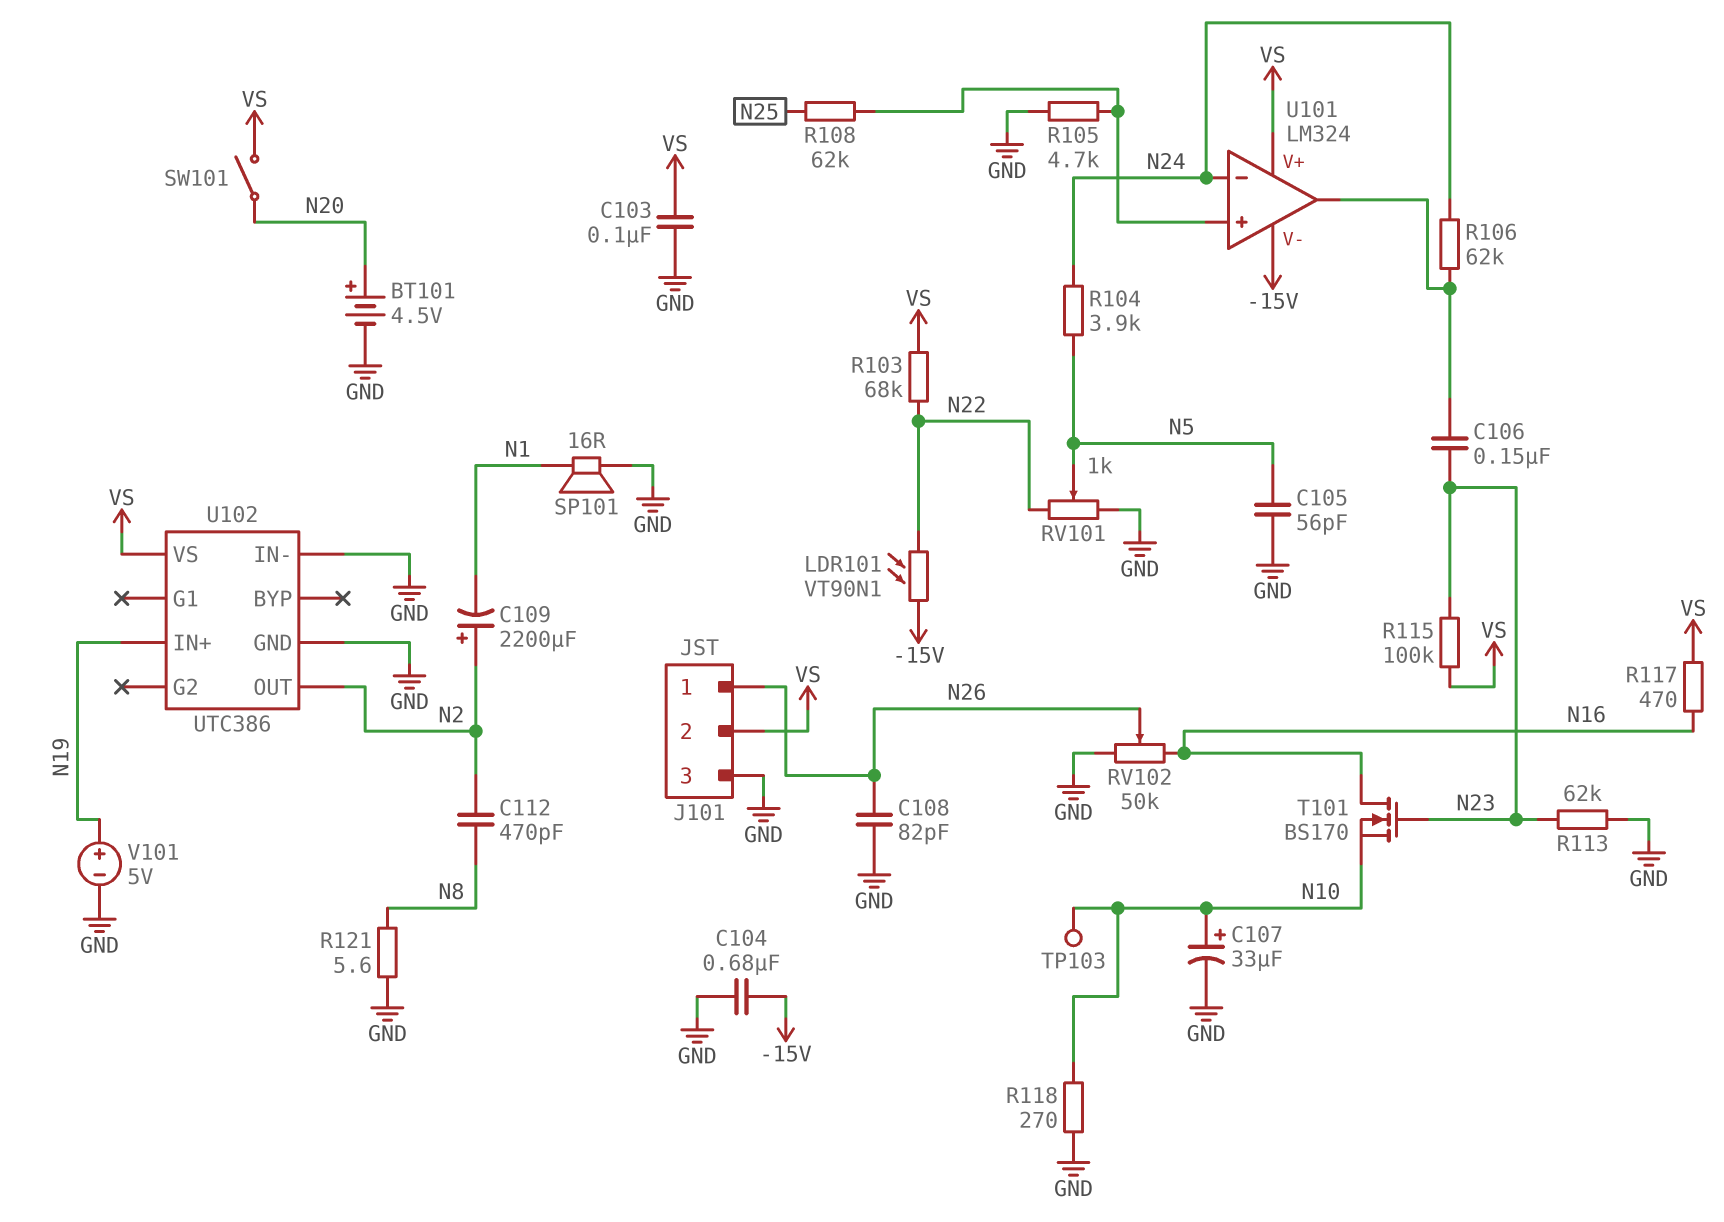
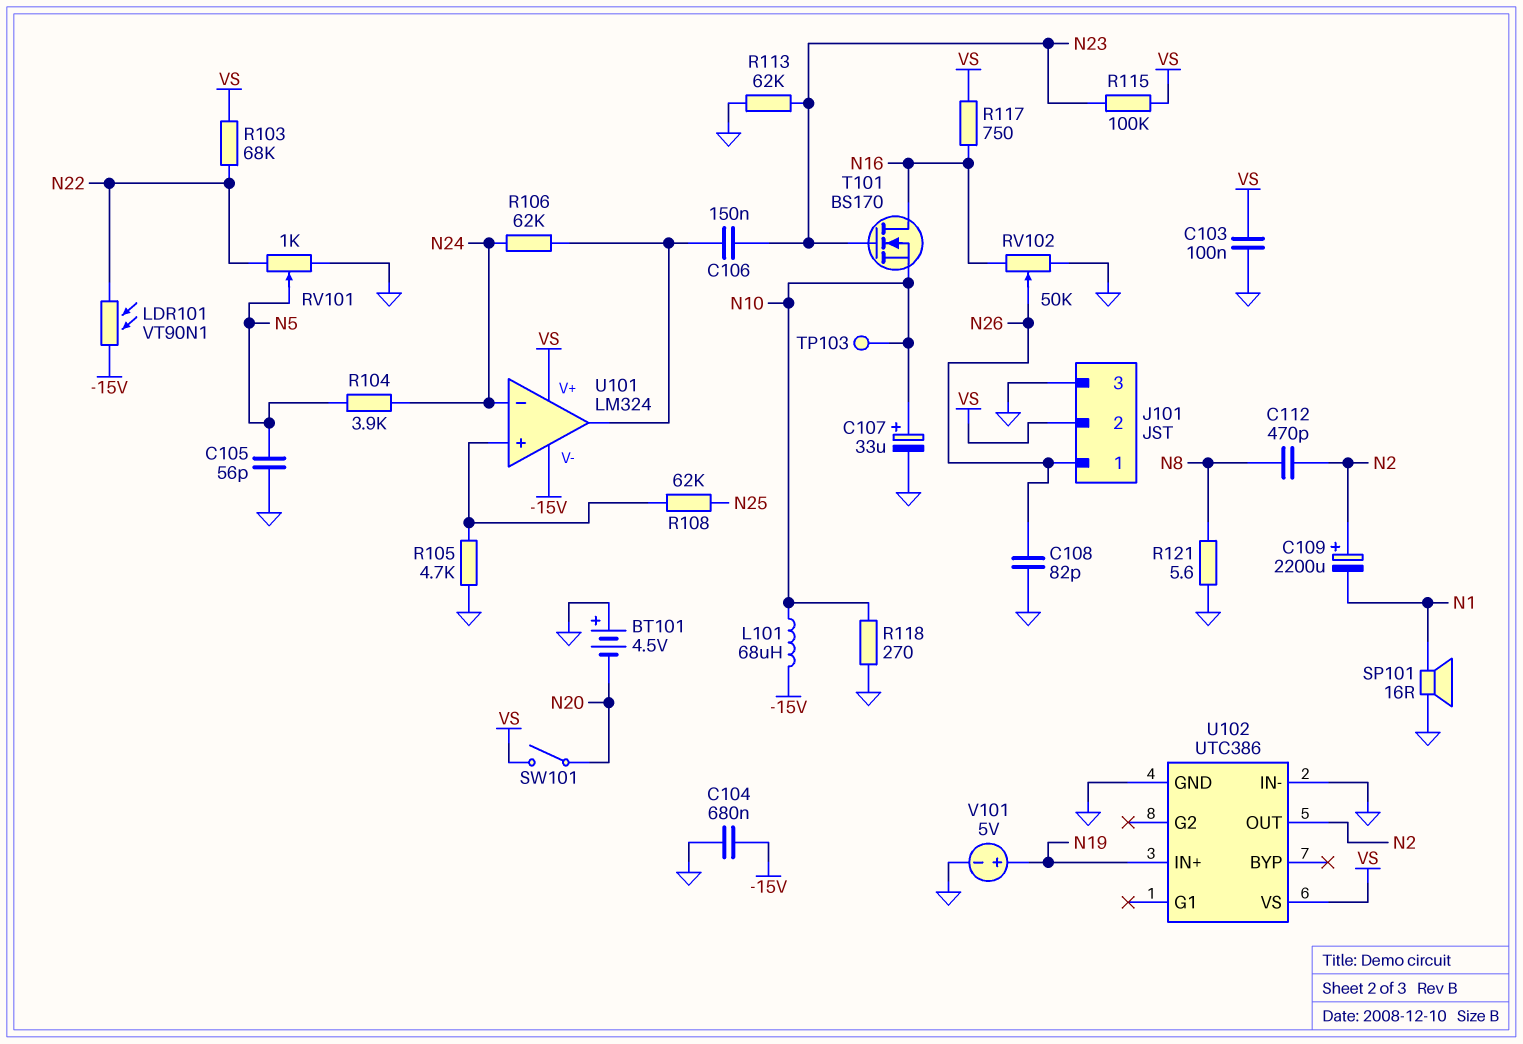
BT101: 4.5V (plus N20, minus GND) -> 4.5V (plus GND, minus N20)
L101: none -> 68uH (-15V, N10)
R117: 470 (N16, VS) -> 750 (N16, VS)

